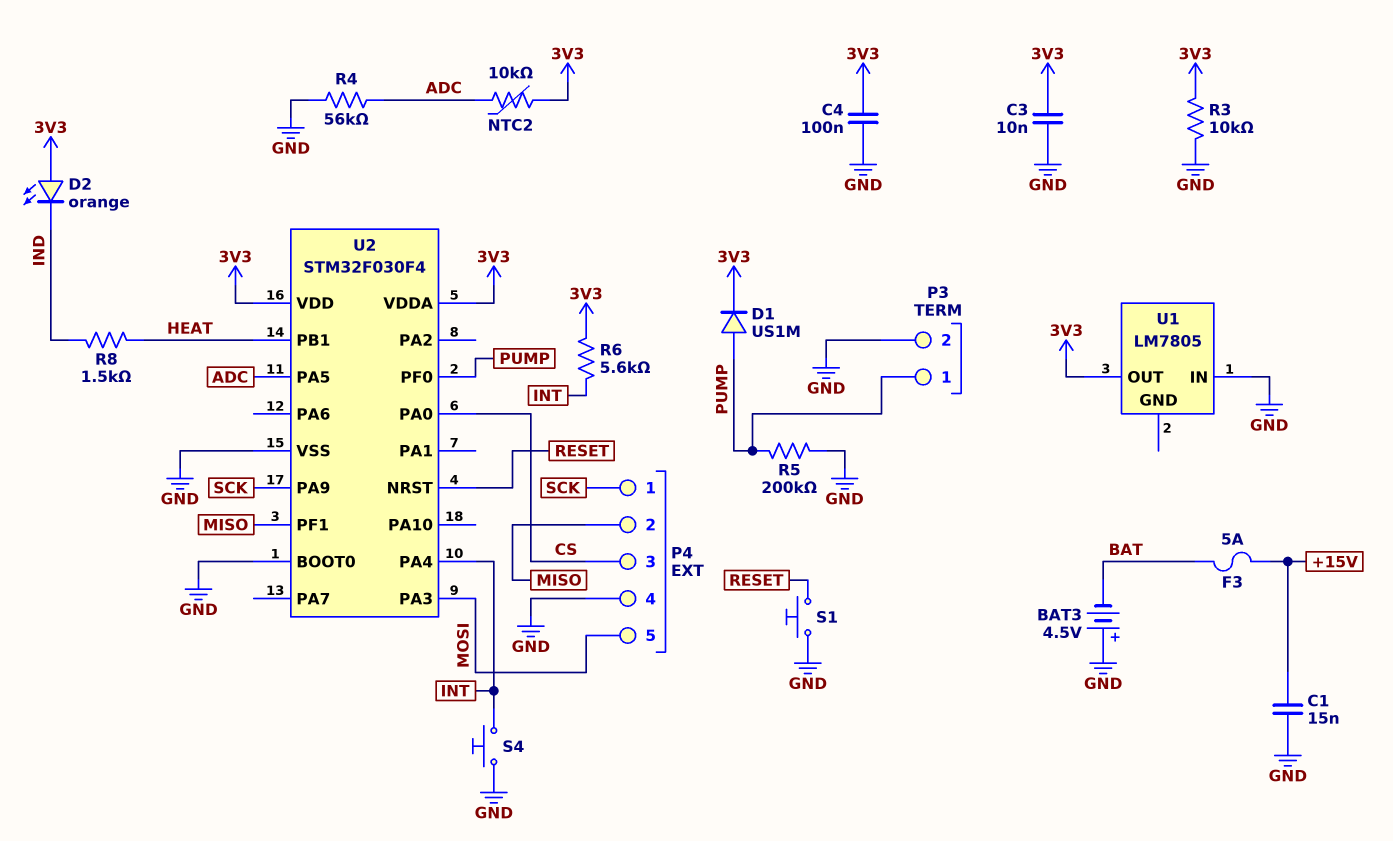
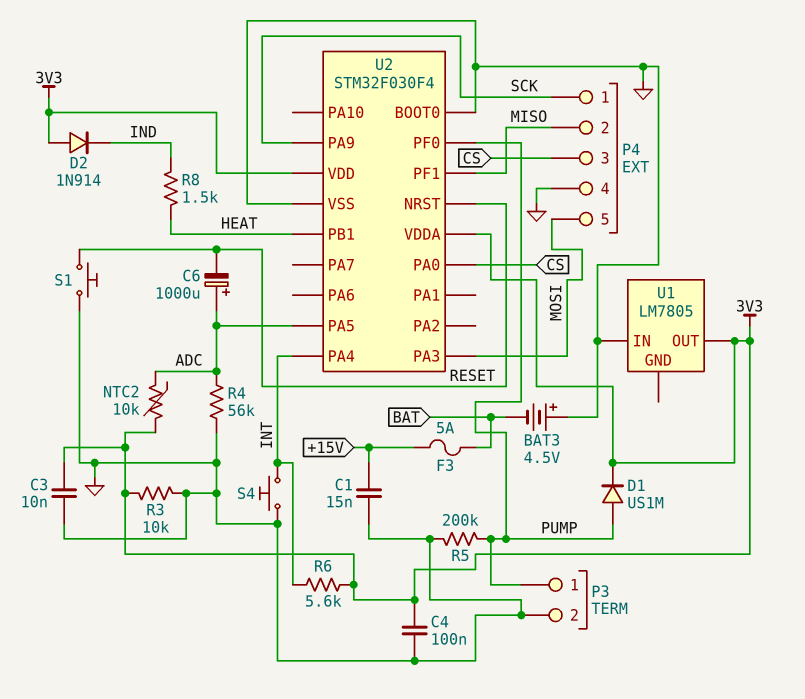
C6: none -> 1000uF (plus ADC, minus RESET)
D2: LED orange (A 3V3, K IND) -> diode 1N914 (A 3V3, K IND)

